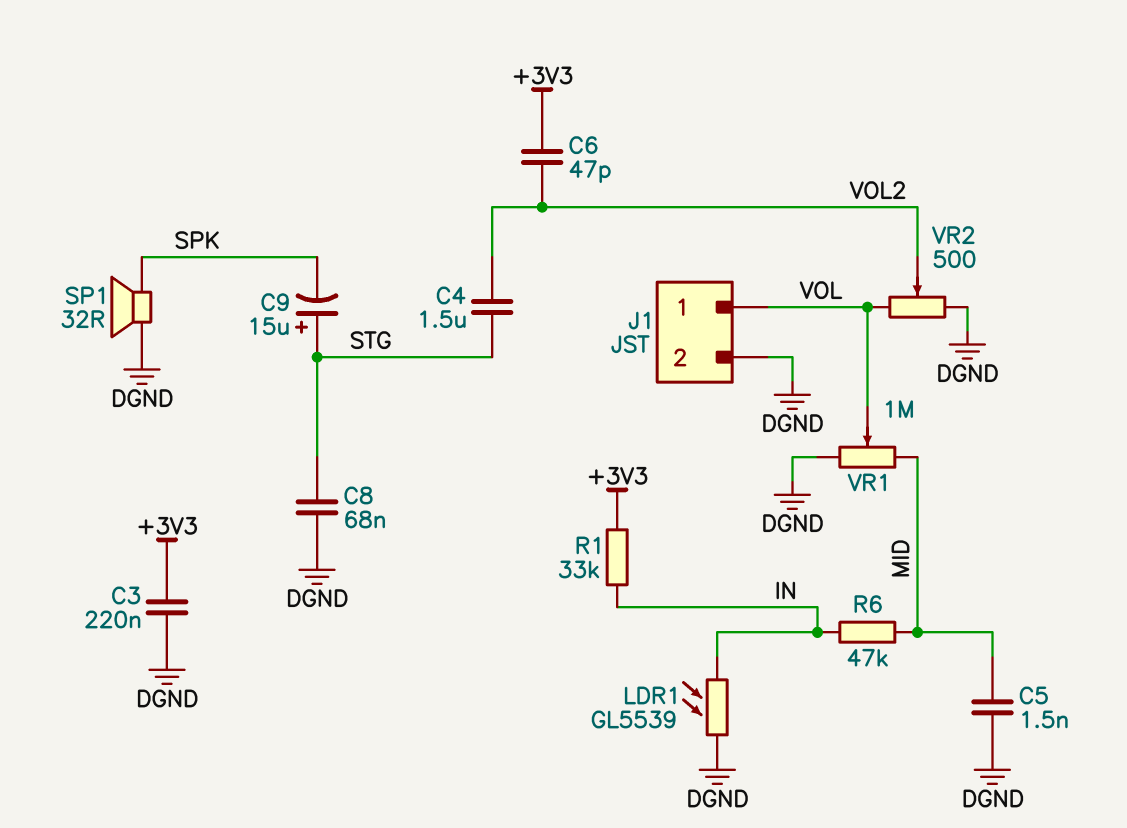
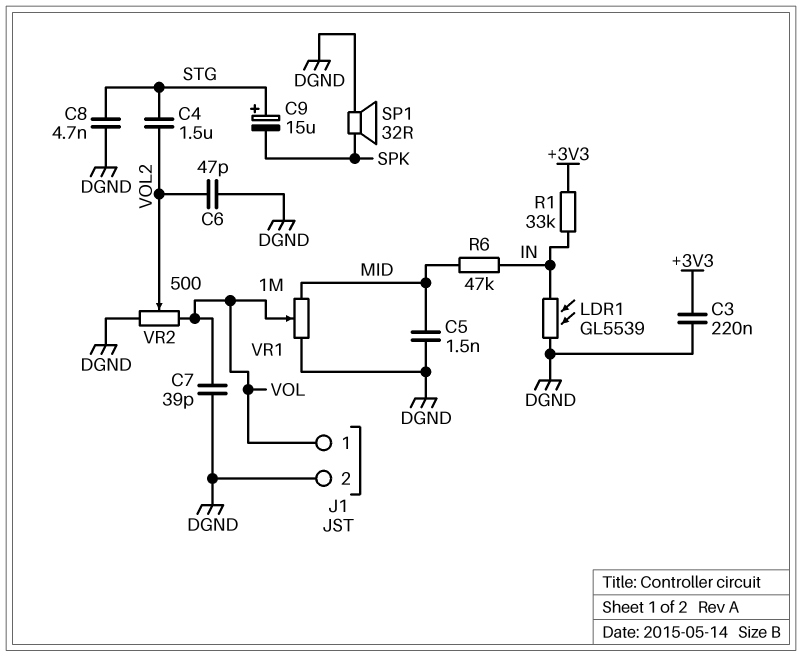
C6: 47pF (+3V3, VOL2) -> 47pF (DGND, VOL2)
C7: none -> 39pF (DGND, VOL)
C8: 68nF (DGND, STG) -> 4.7nF (DGND, STG)

